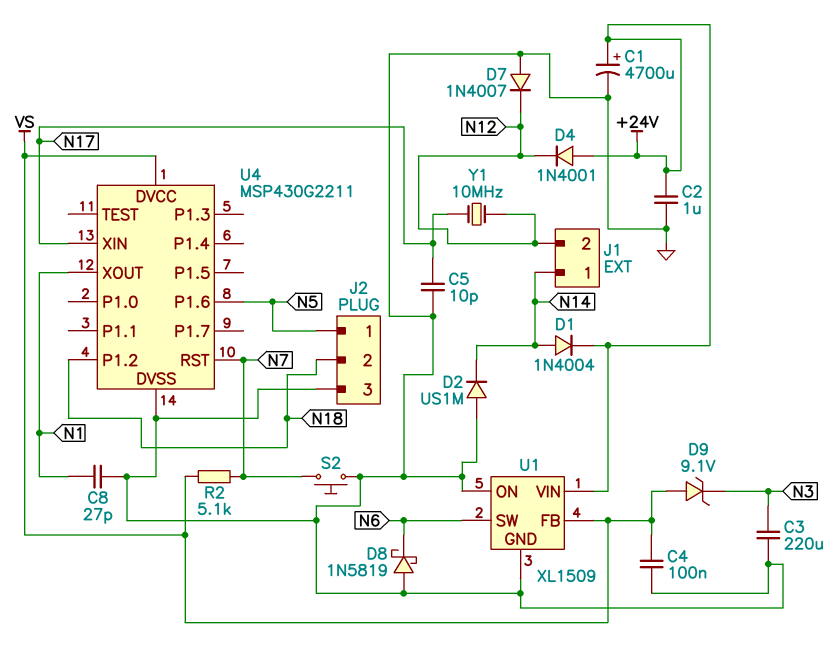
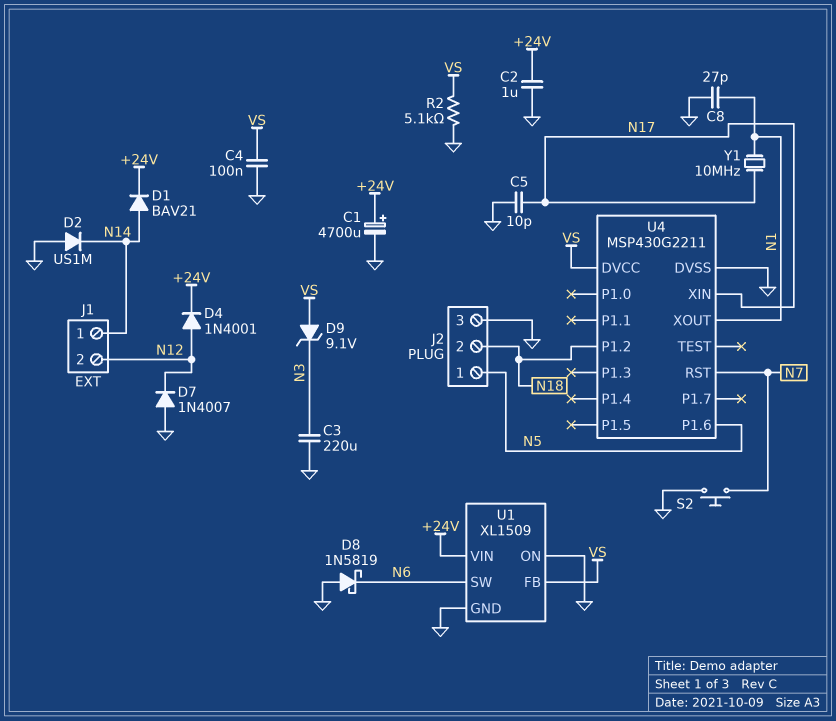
D1: diode 1N4004 (A N14, K +24V) -> diode BAV21 (A N14, K +24V)
D4: diode 1N4001 (A +24V, K N12) -> diode 1N4001 (A N12, K +24V)
R2: 5.1k (N7, VS) -> 5.1k (GND, VS)
Y1: 10MHz (N12, N17) -> 10MHz (N1, N17)

